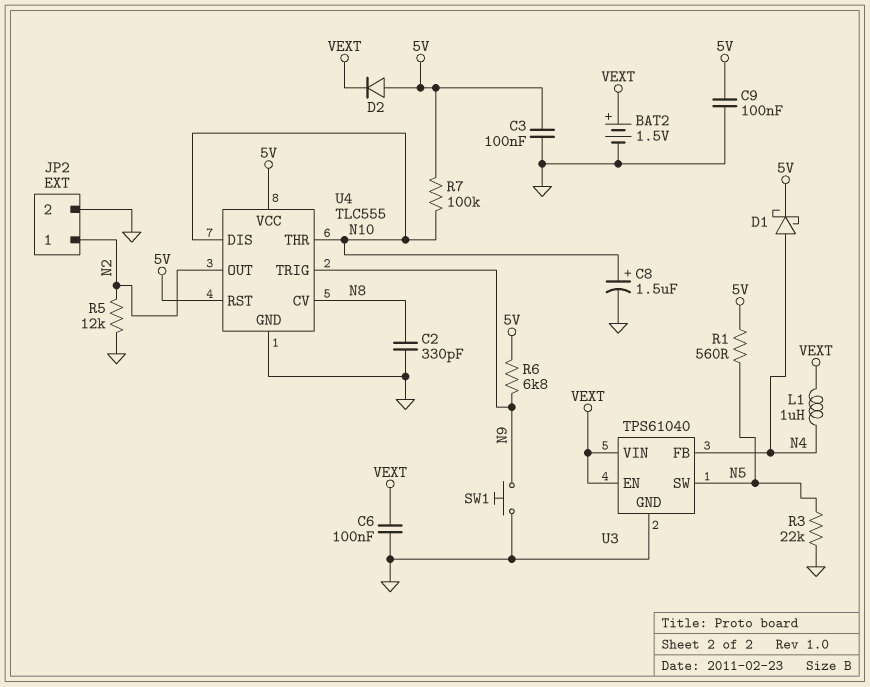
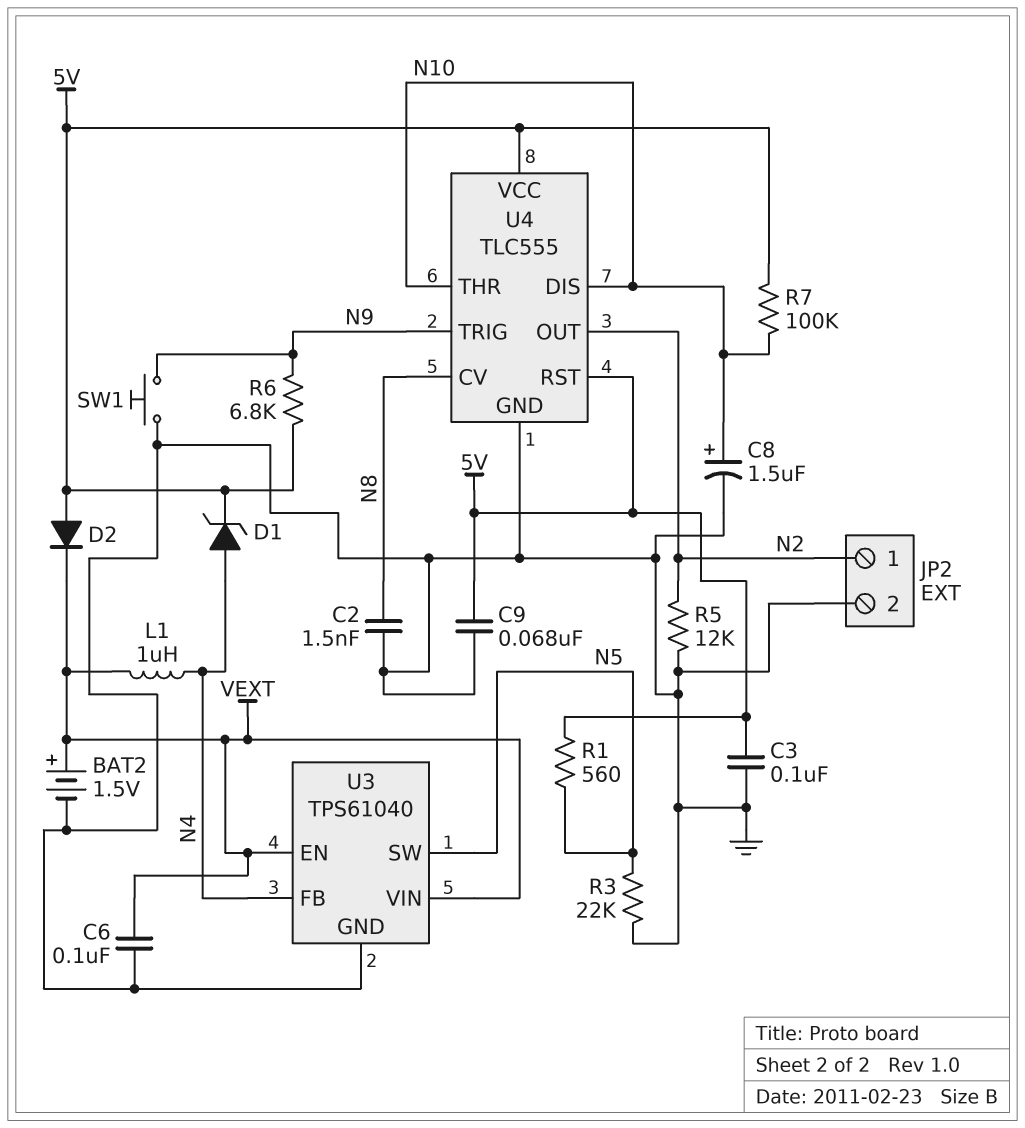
C2: 330pF (GND, N8) -> 1.5nF (GND, N8)
C9: 100nF (5V, GND) -> 68nF (5V, GND)
D1: schottky (A N4, K 5V) -> zener (A N4, K 5V)

